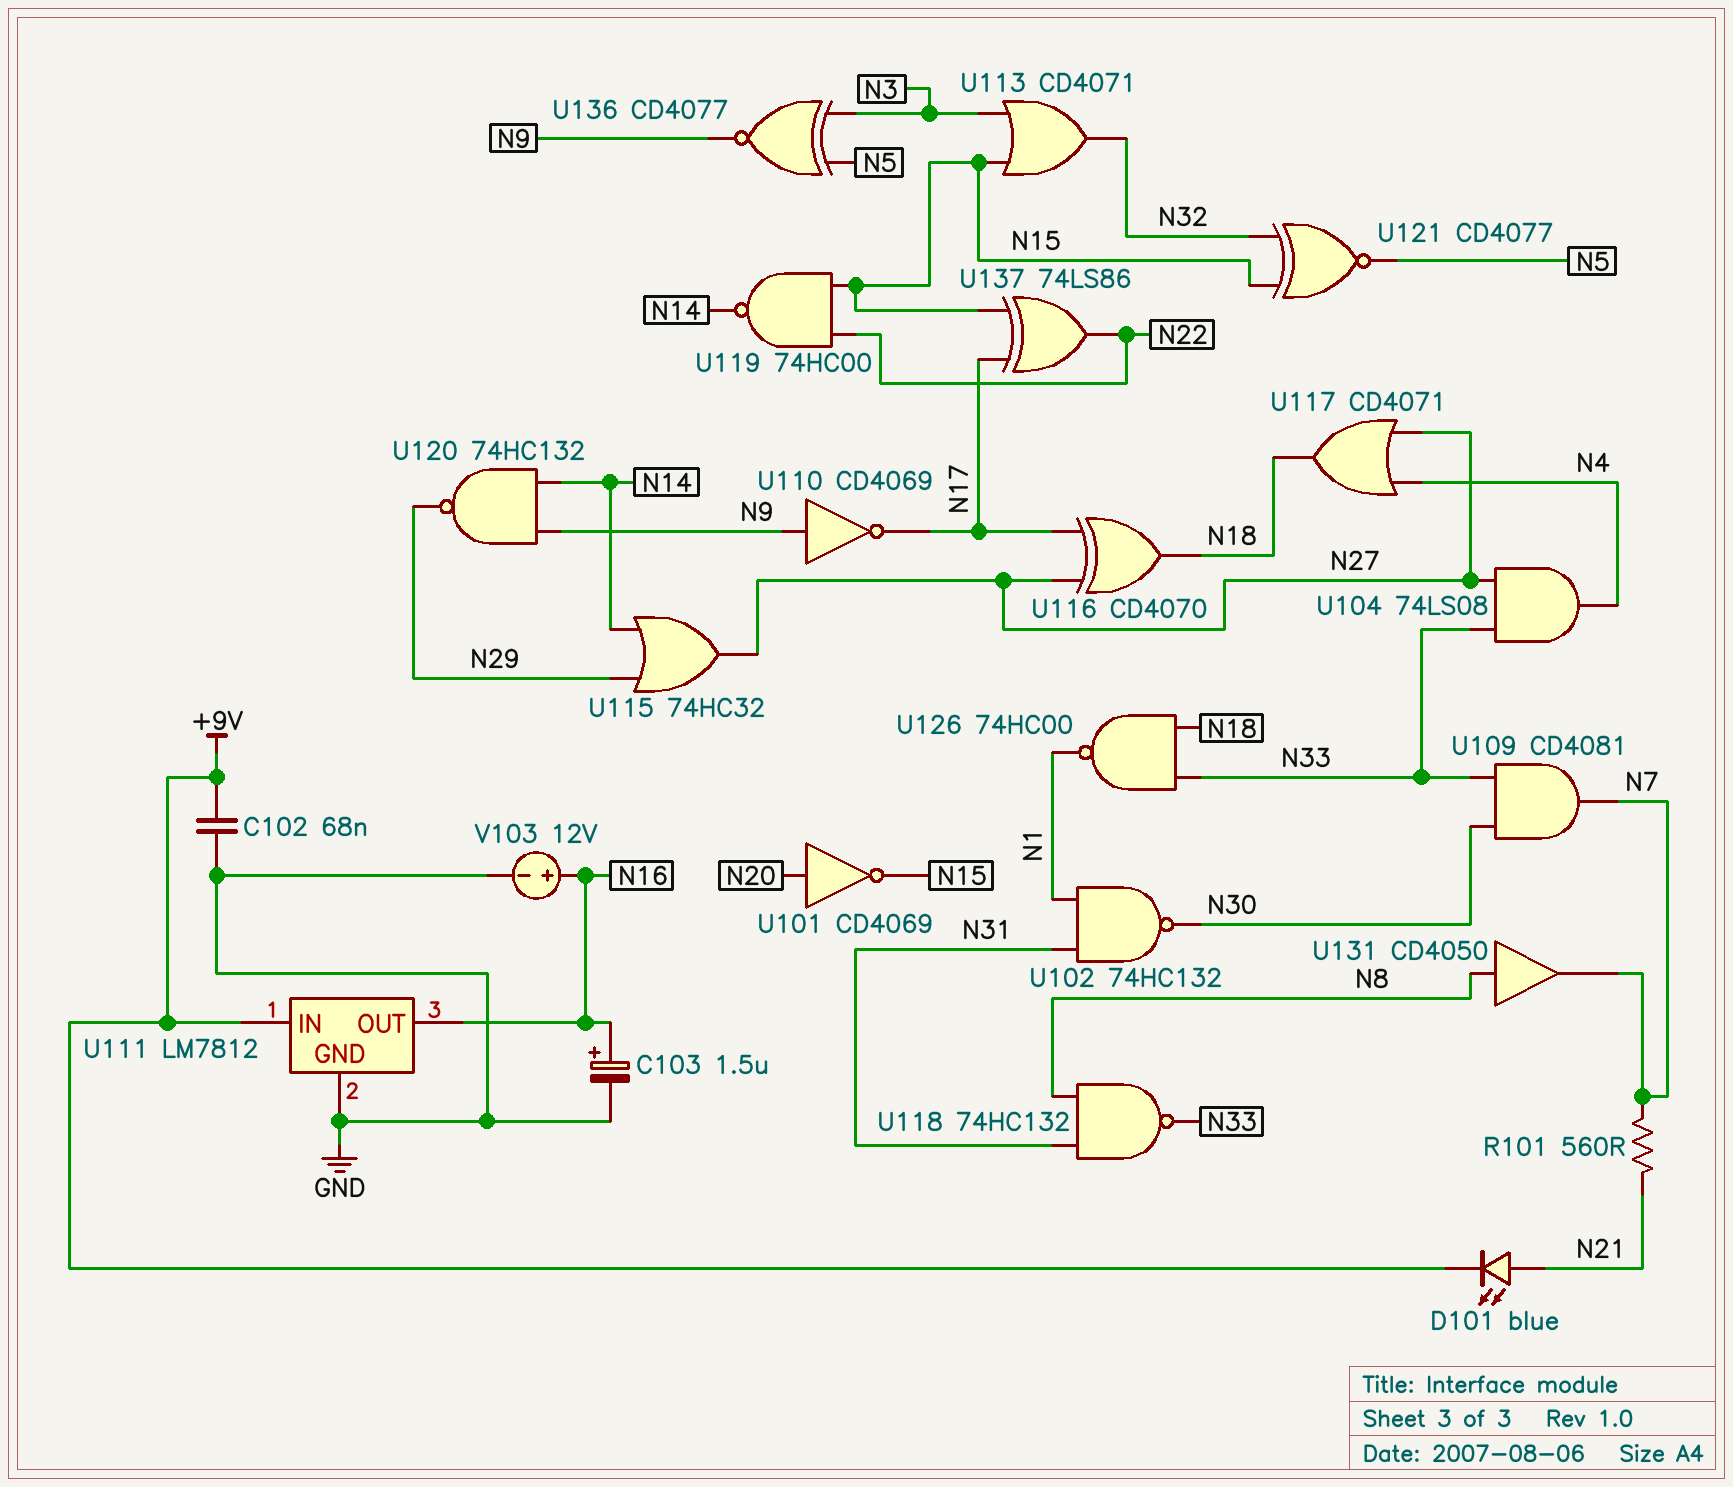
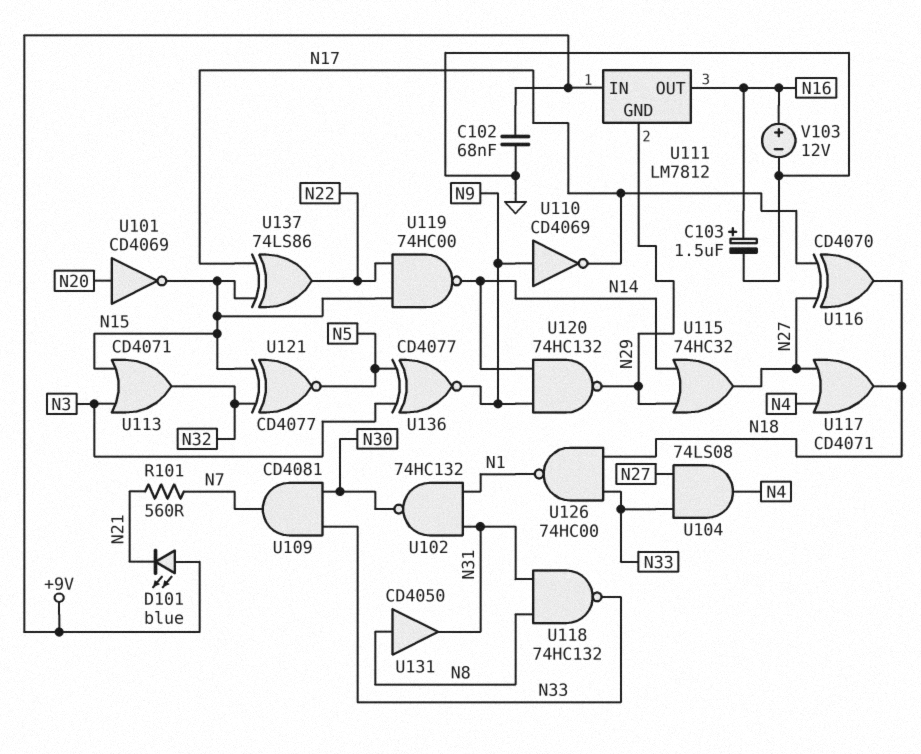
D101: LED blue (A N21, K +9V) -> LED blue (A +9V, K N21)
U111 pin GND: GND -> N29
U131: buffer CD4050 (in N8, out N7) -> buffer CD4050 (in N8, out N31)

